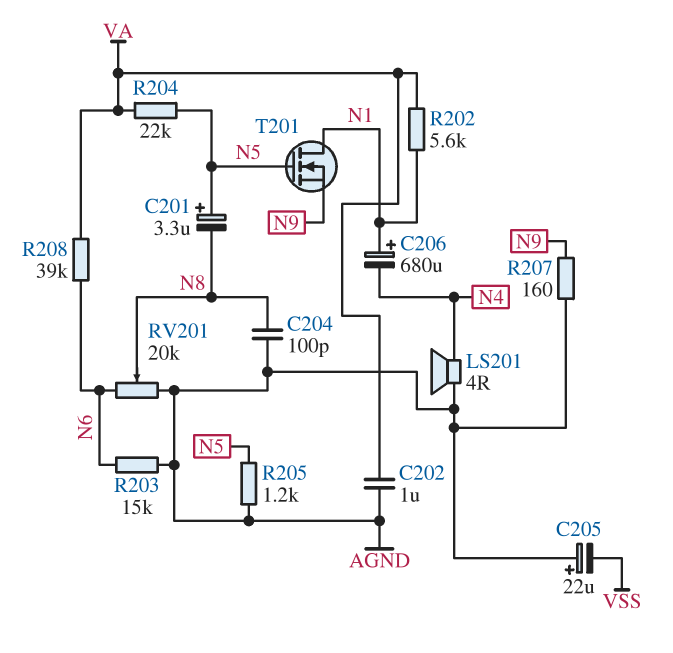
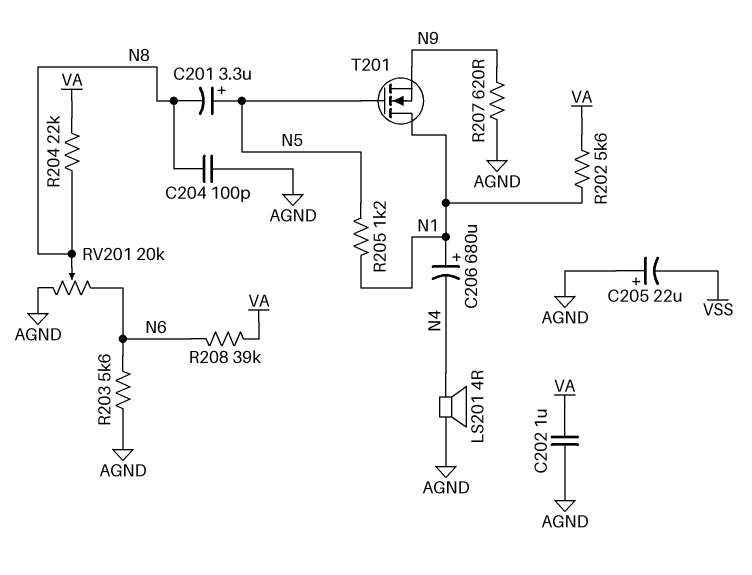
R203: 15k (AGND, N6) -> 5.6k (AGND, N6)
R204: 22k (N5, VA) -> 22k (N8, VA)
R205: 1.2k (AGND, N5) -> 1.2k (N1, N5)
R207: 160 (AGND, N9) -> 620 (AGND, N9)

